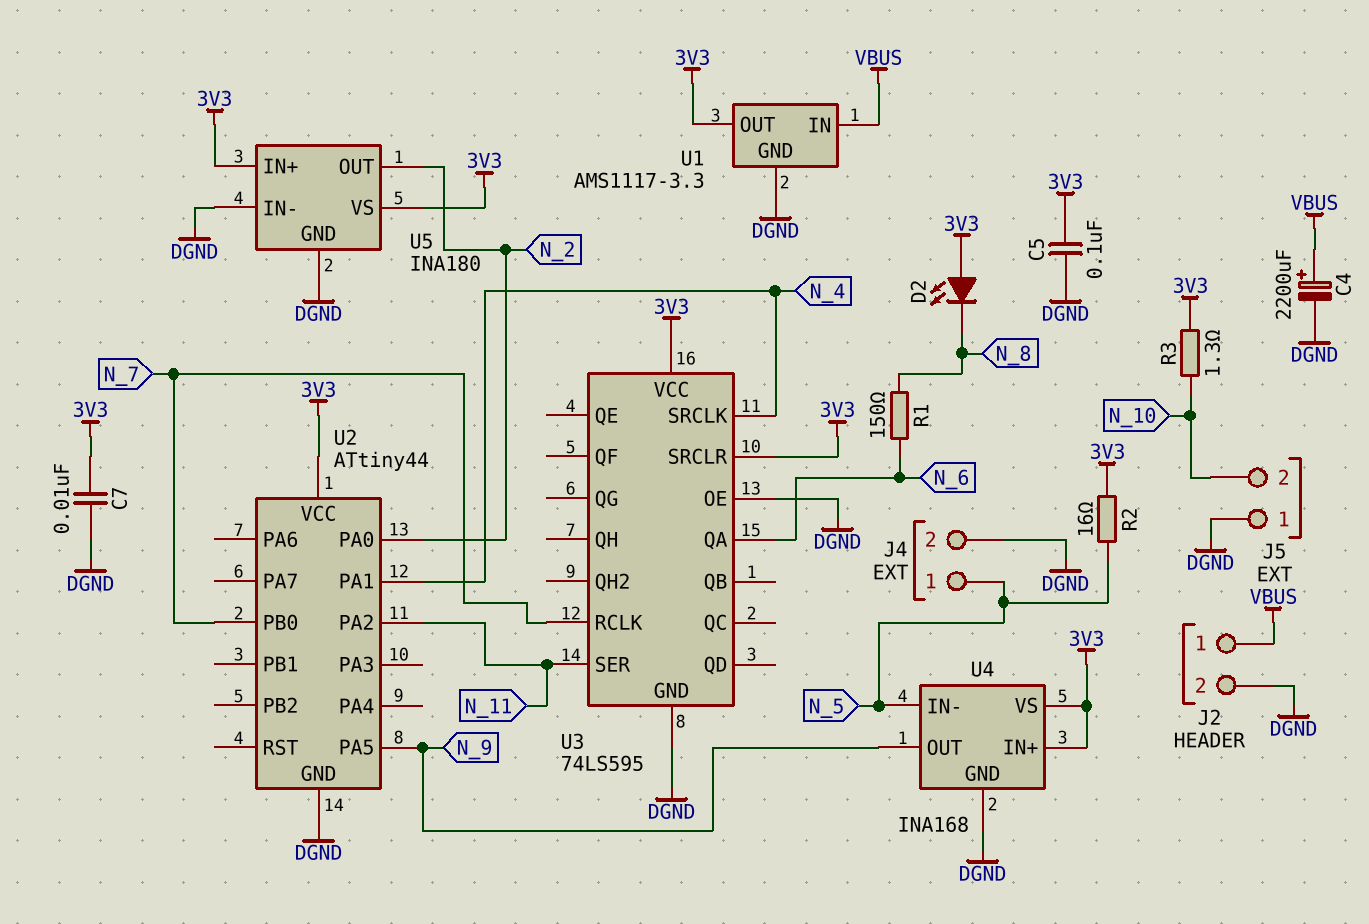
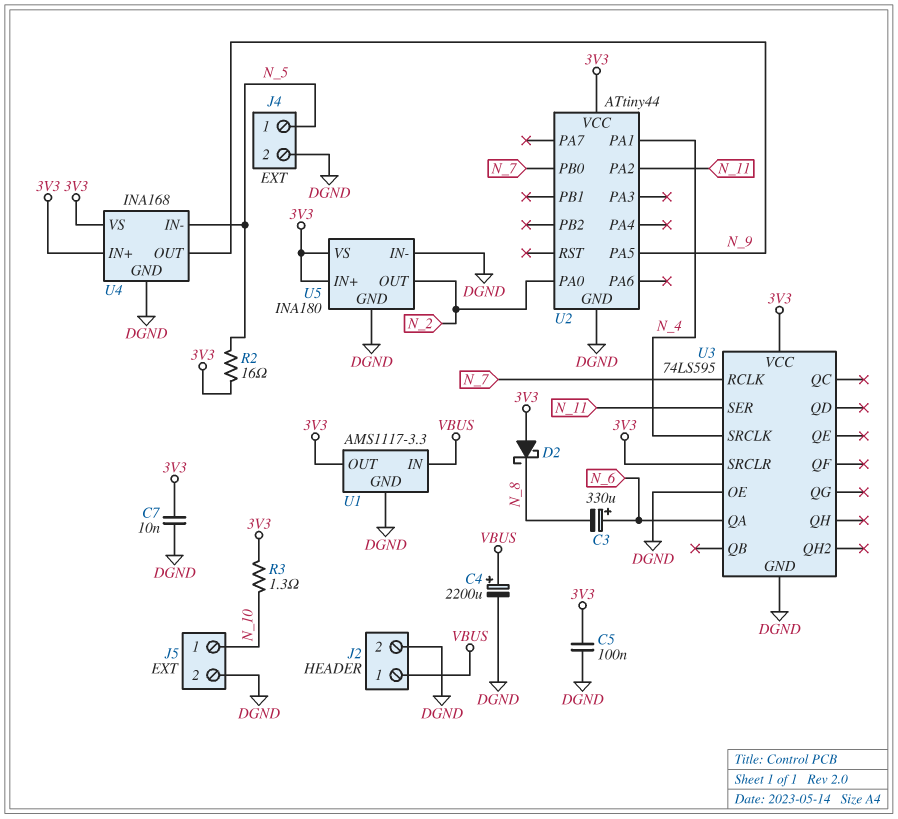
C3: none -> 330uF (plus N_6, minus N_8)
D2: LED (A 3V3, K N_8) -> schottky (A 3V3, K N_8)
J5 pin 1: DGND -> N_10
J5 pin 2: N_10 -> DGND
R1: 150 (N_6, N_8) -> none

